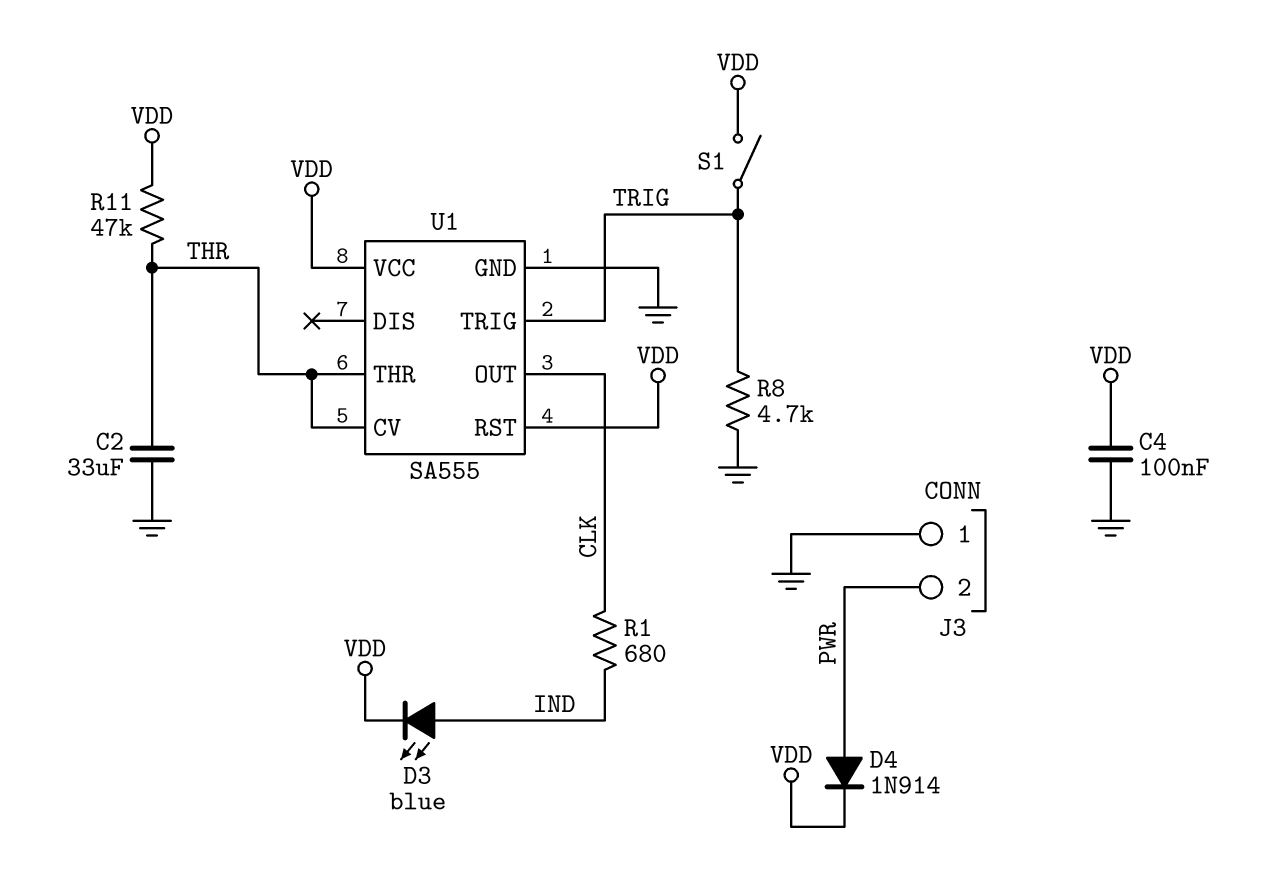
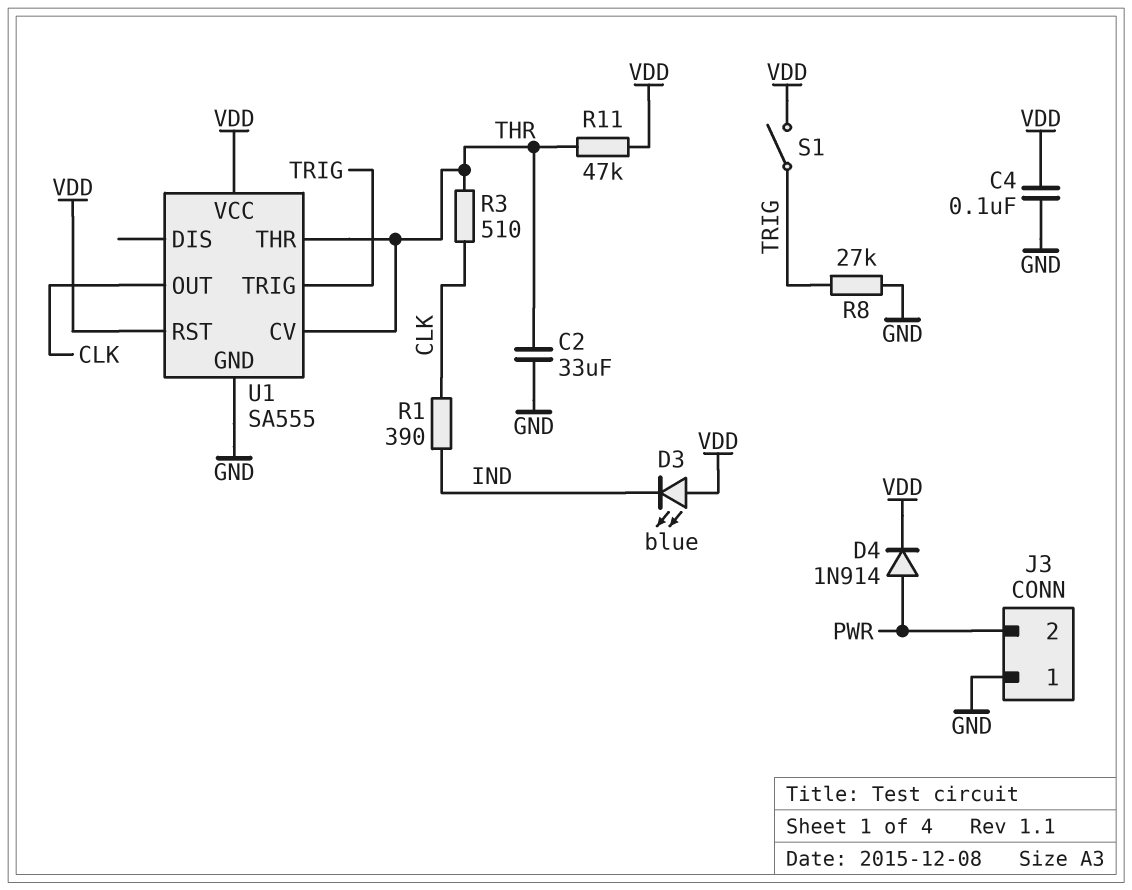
D3: LED blue (A IND, K VDD) -> LED blue (A VDD, K IND)
R1: 680 (CLK, IND) -> 390 (CLK, IND)
R3: none -> 510 (CLK, THR)
R8: 4.7k (GND, TRIG) -> 27k (GND, TRIG)

